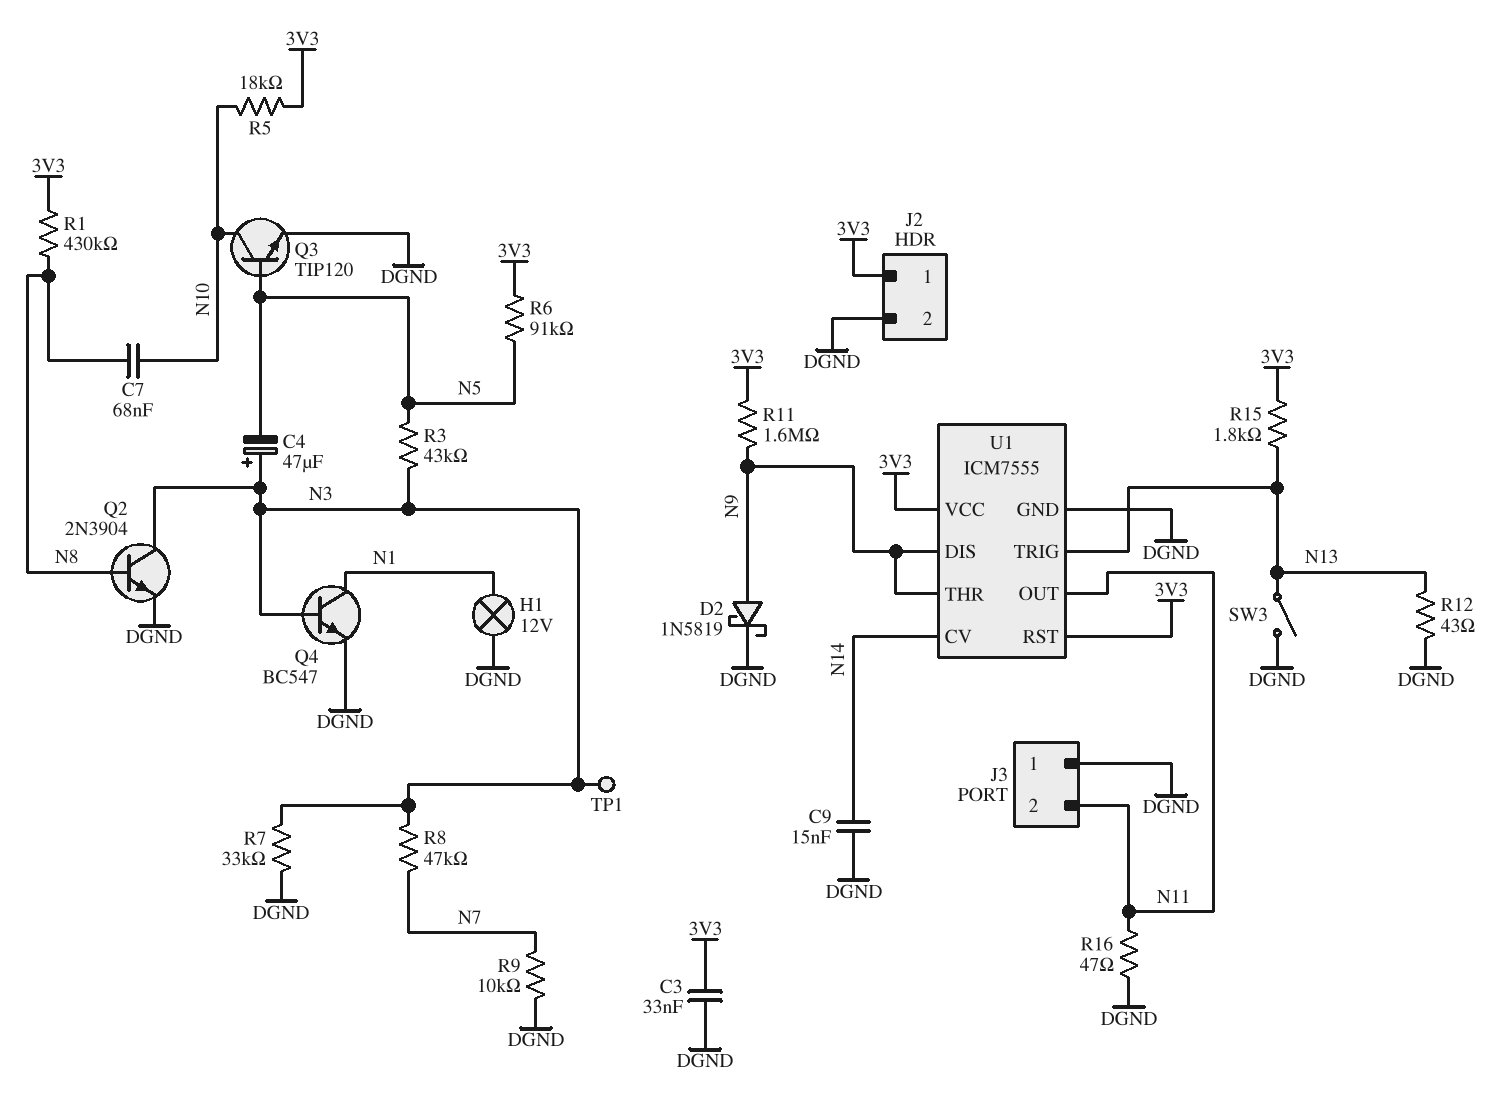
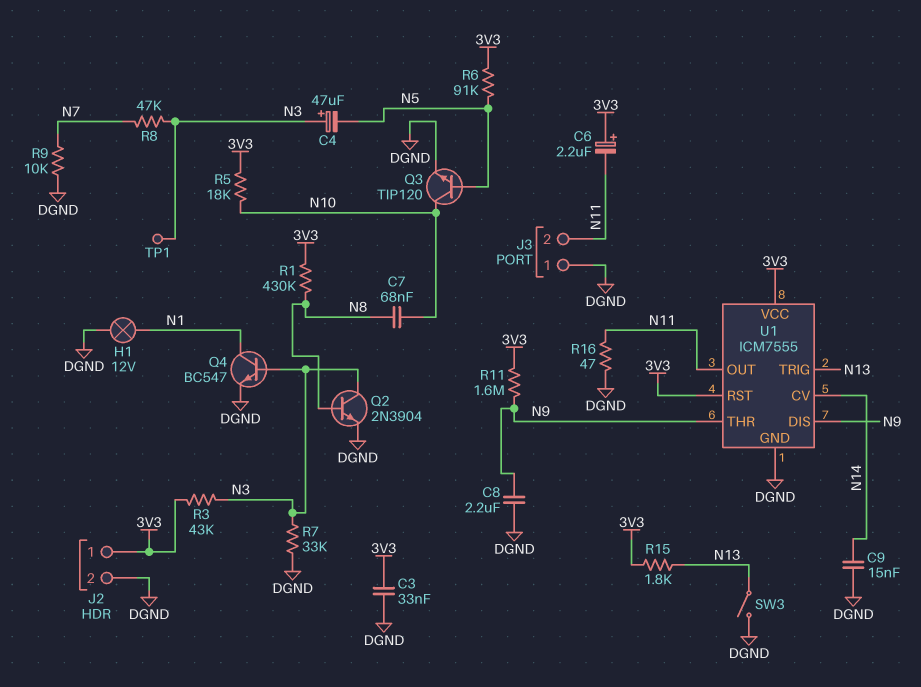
C6: none -> 2.2uF (plus 3V3, minus N11)
C8: none -> 2.2uF (DGND, N9)
D2: schottky 1N5819 (A N9, K DGND) -> none
R3: 43k (N3, N5) -> 43k (3V3, N3)
R12: 43 (DGND, N13) -> none

